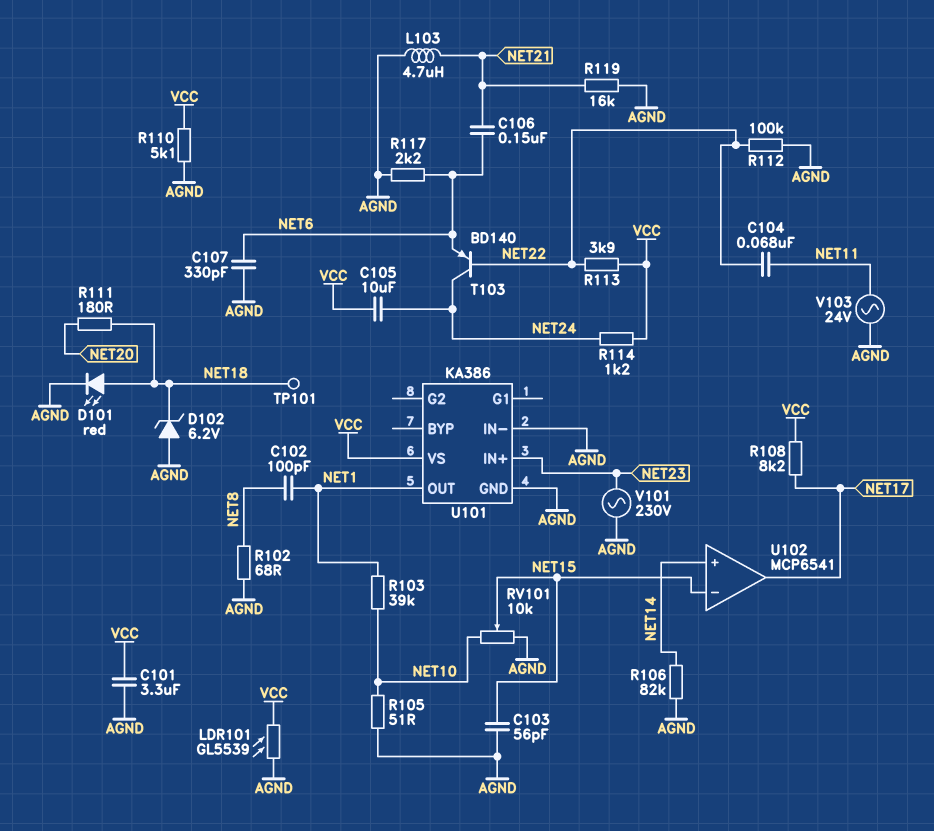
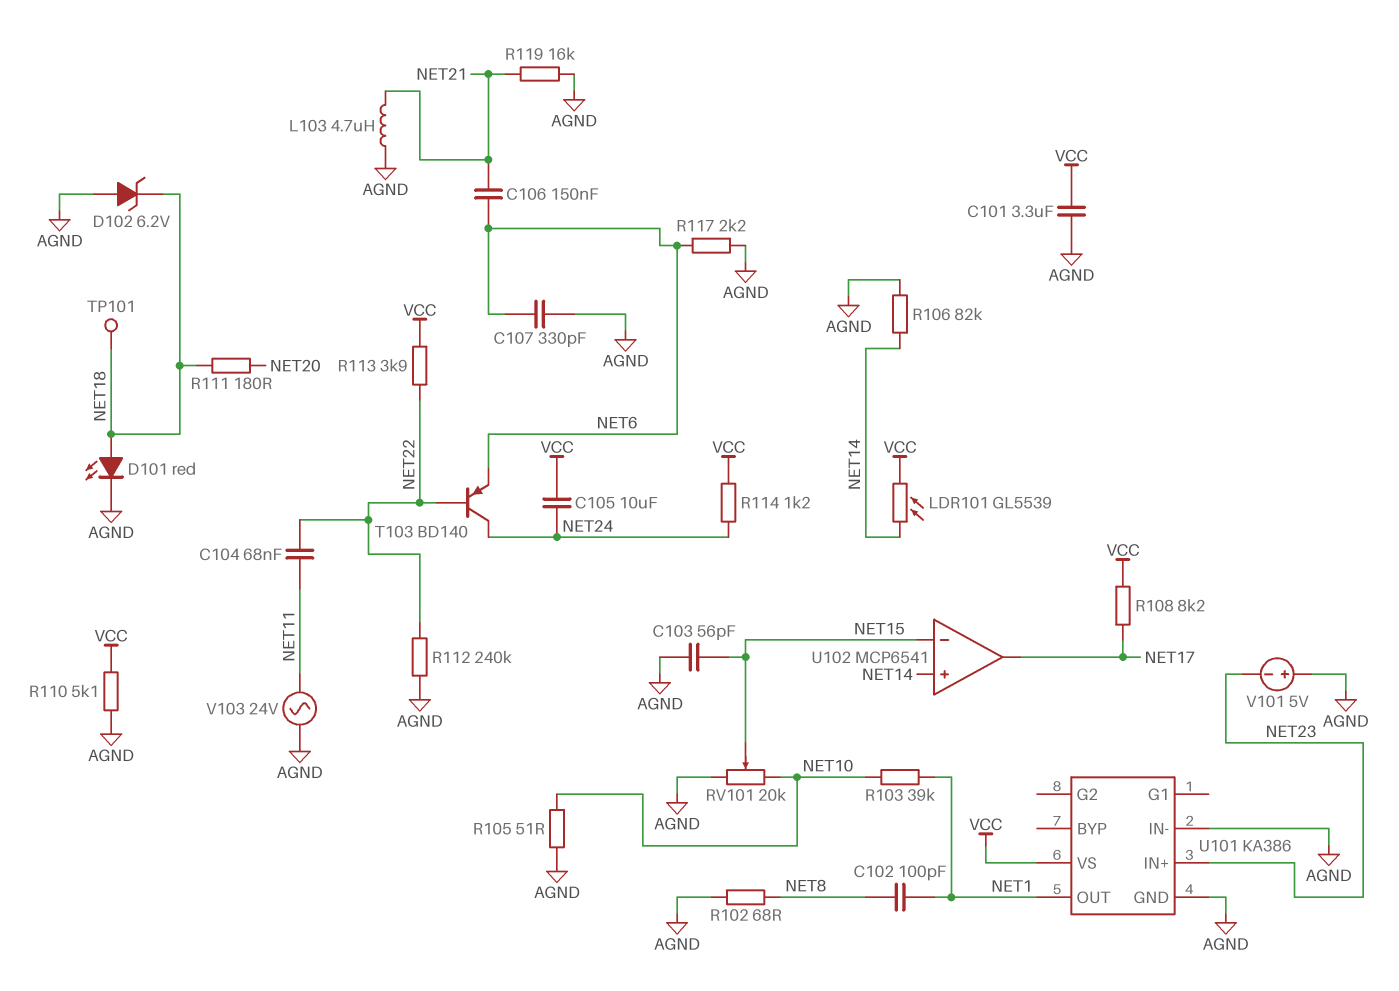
LDR101: GL5539 (AGND, VCC) -> GL5539 (NET14, VCC)
R112: 100k (AGND, NET22) -> 240k (AGND, NET22)
RV101: 10k (AGND, NET10, wiper NET15) -> 20k (AGND, NET10, wiper NET15)
V101: AC 230V (AGND, NET23) -> 5V (plus AGND, minus NET23)

